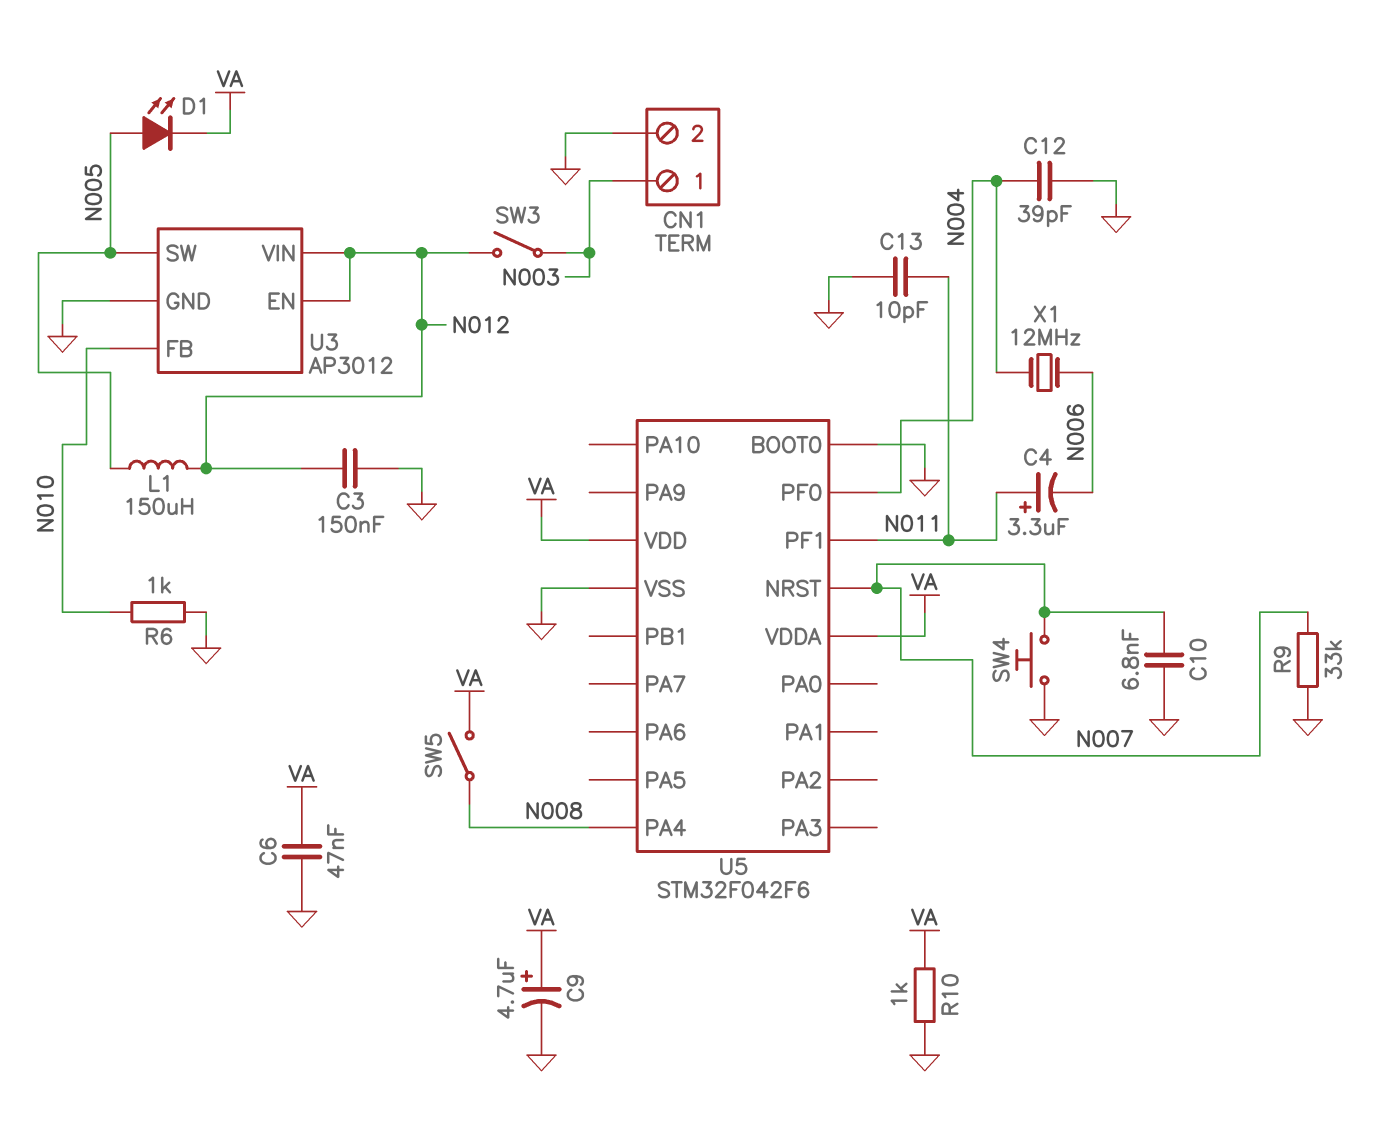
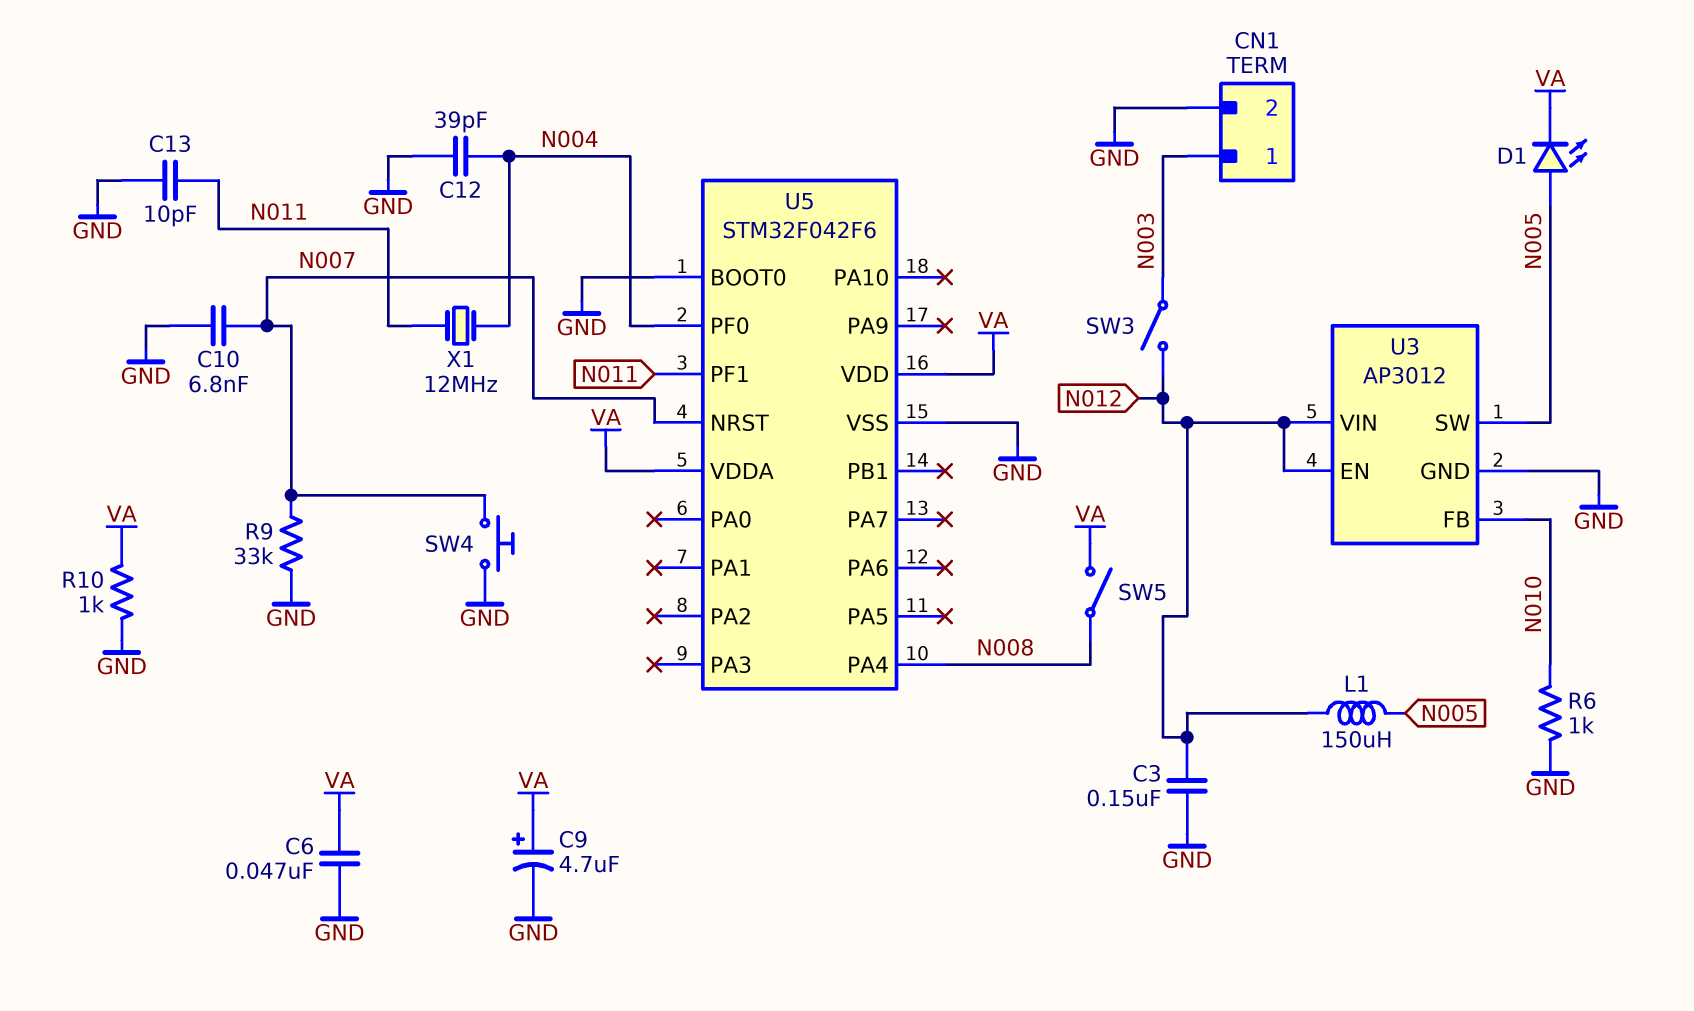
C4: 3.3uF (plus N011, minus N006) -> none
X1: 12MHz (N004, N006) -> 12MHz (N004, N011)

